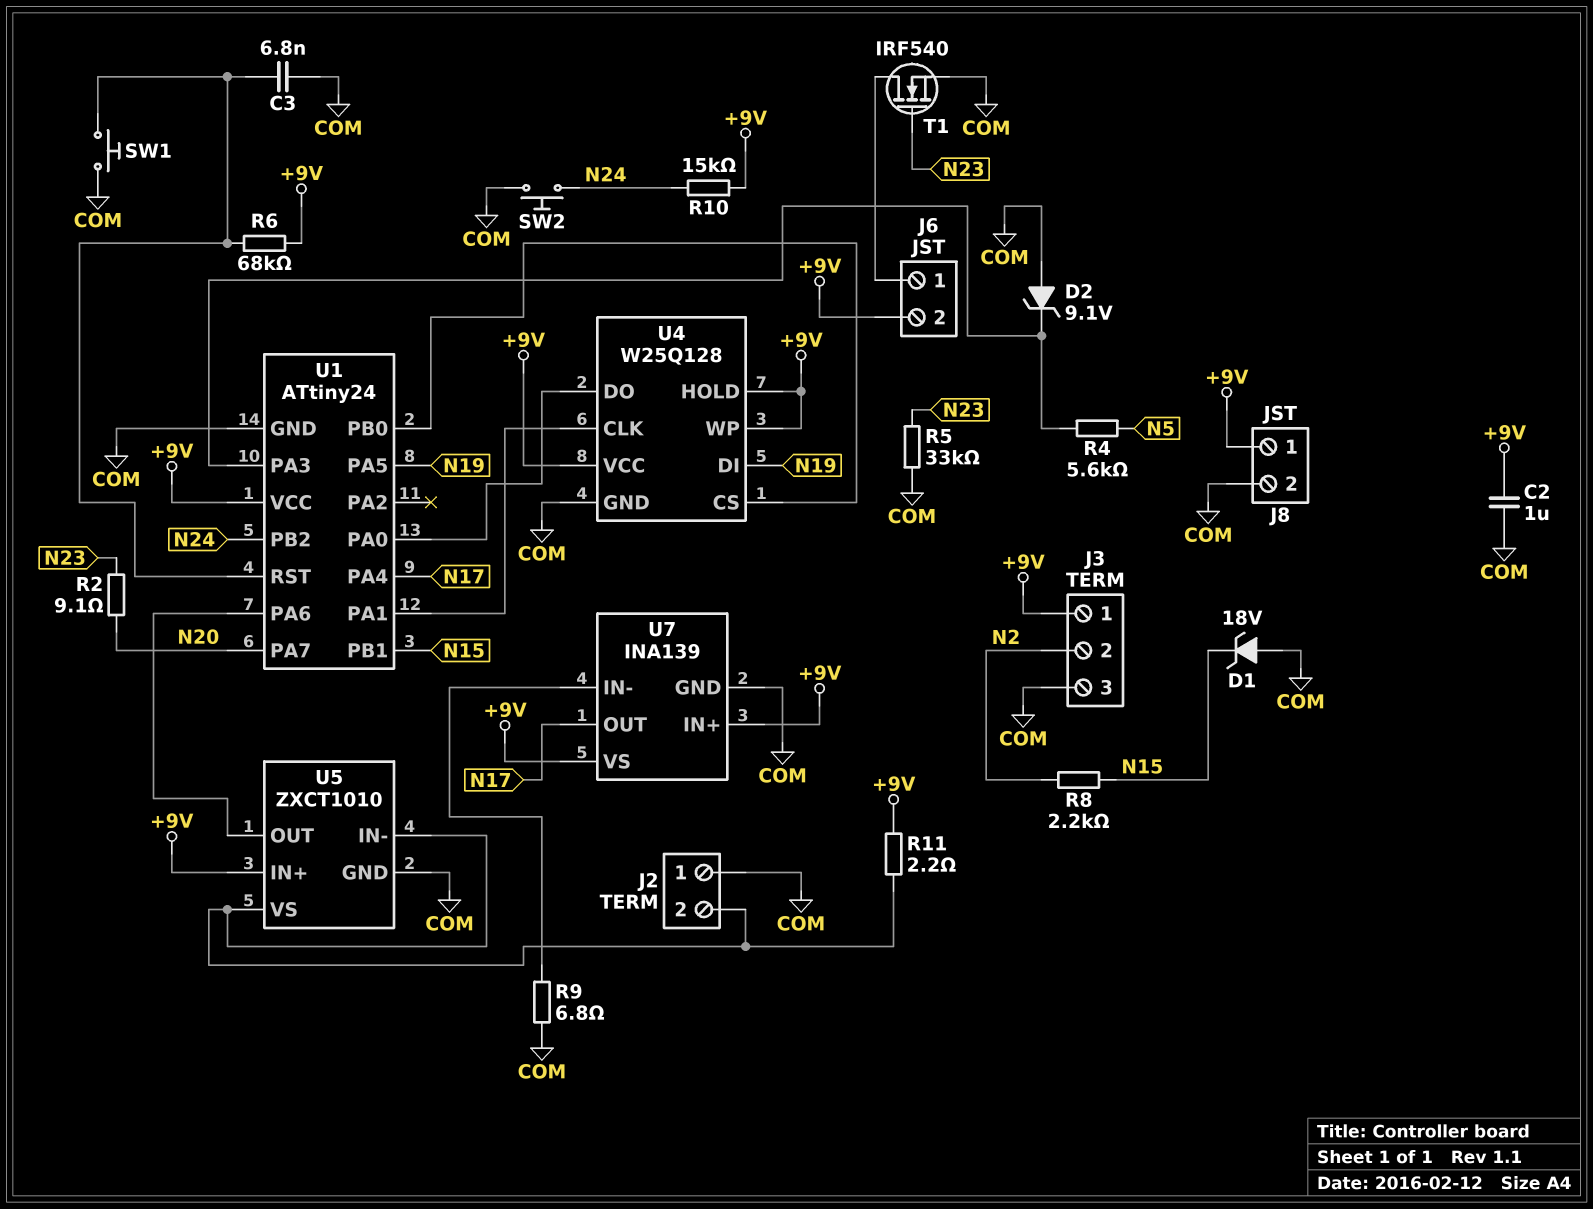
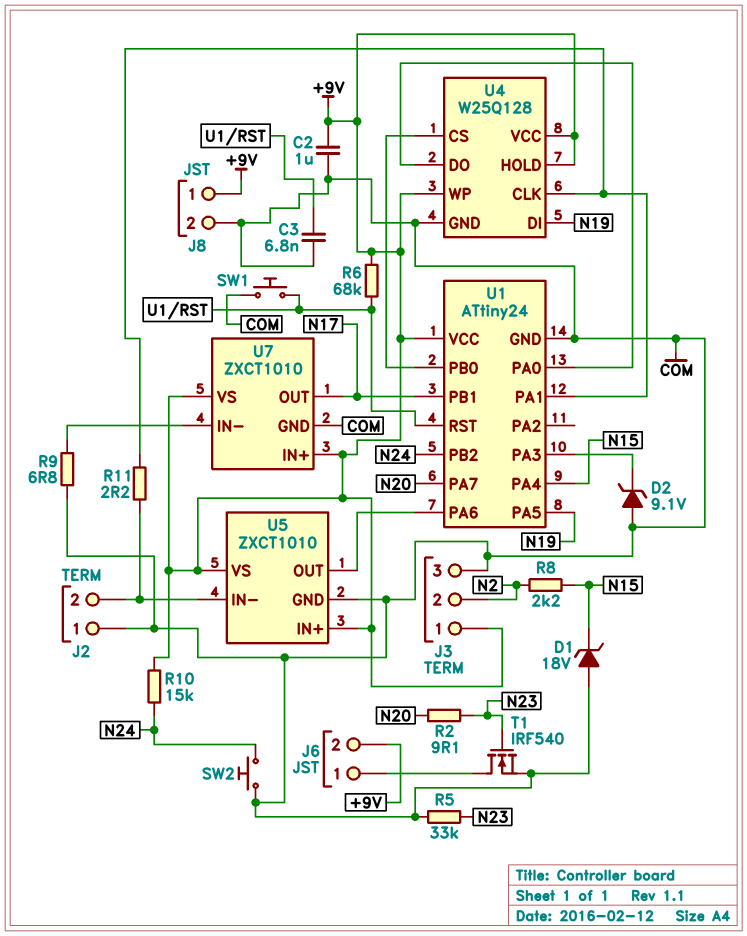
R4: 5.6k (N5, U1/PA3) -> none
R11: 2.2 (+9V, J2/2) -> 2.2 (J2/2, U1/PA1)
U1 pin PA4: N17 -> N15
U1 pin PB1: N15 -> N17
U5 pin VS: J2/2 -> +9V
U7: INA139 -> ZXCT1010

